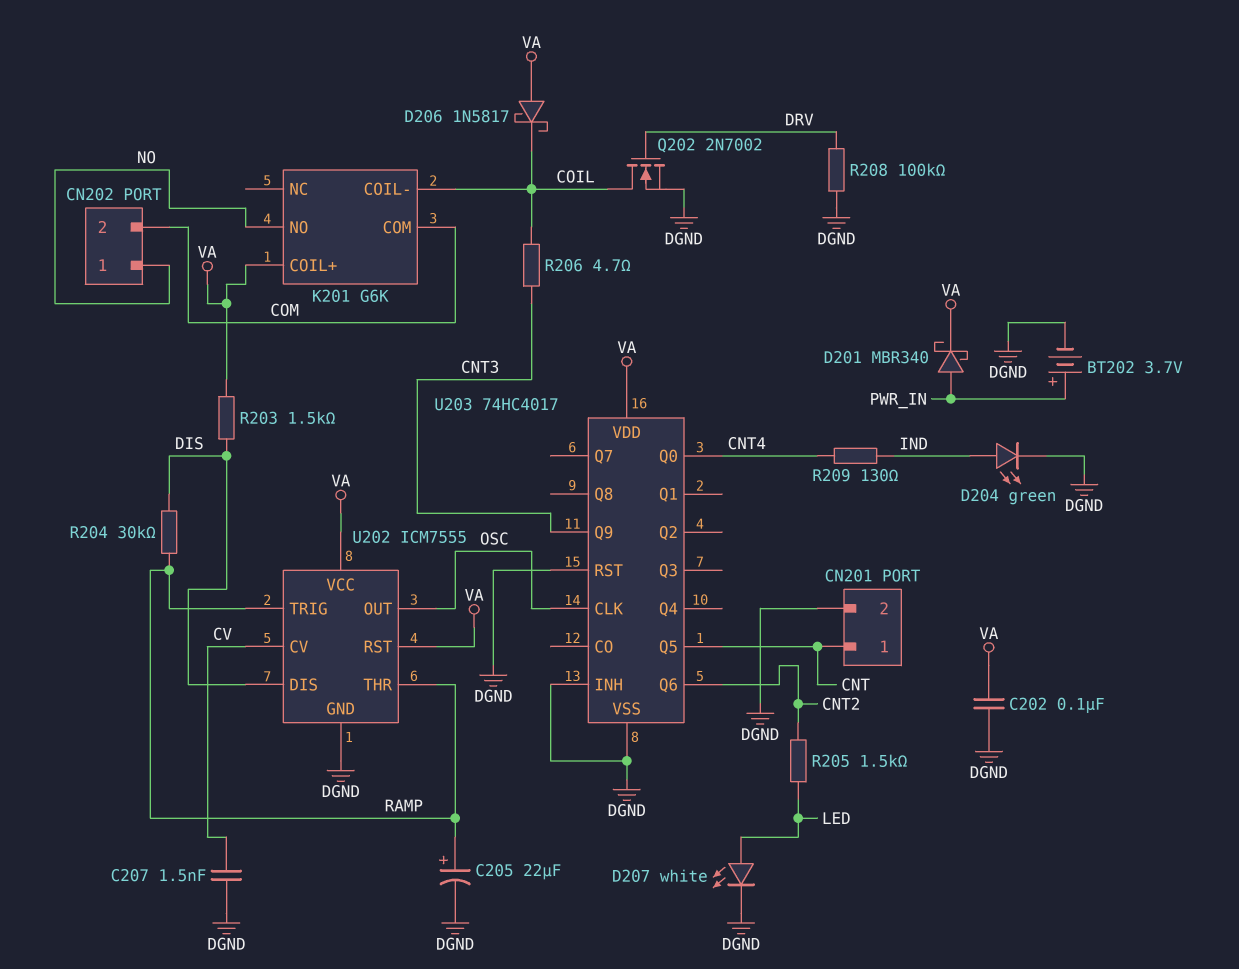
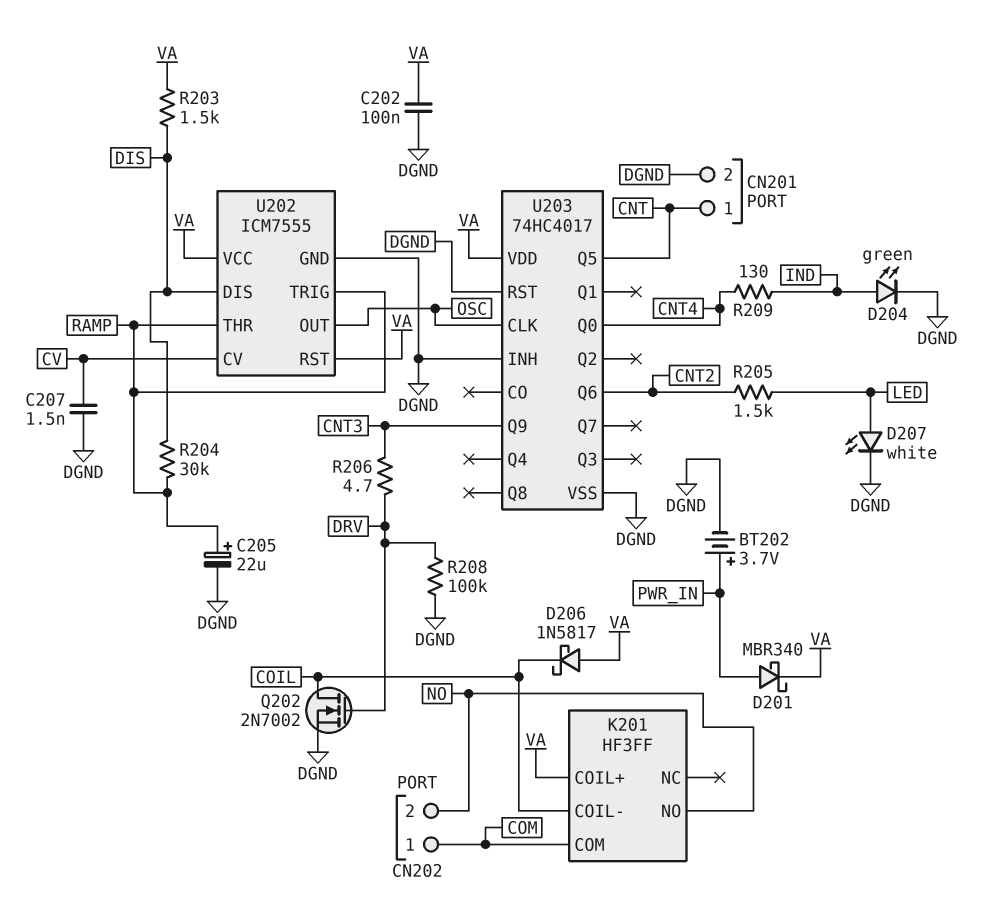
CN202 pin 1: NO -> COM
CN202 pin 2: COM -> NO
K201: G6K -> HF3FF
R206: 4.7 (CNT3, COIL) -> 4.7 (CNT3, DRV)

